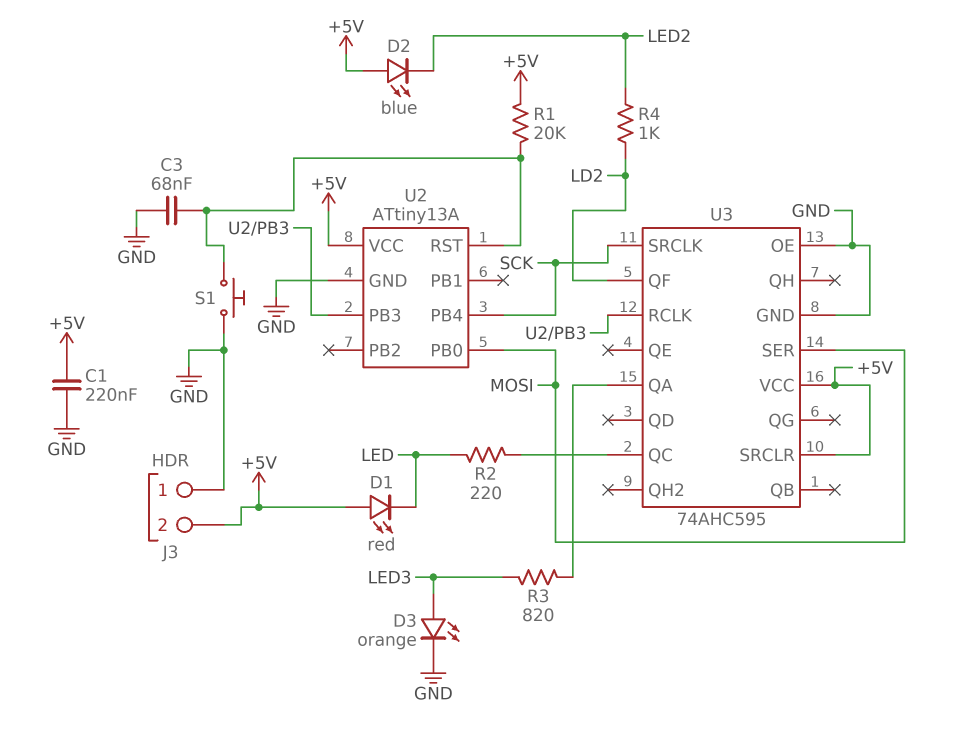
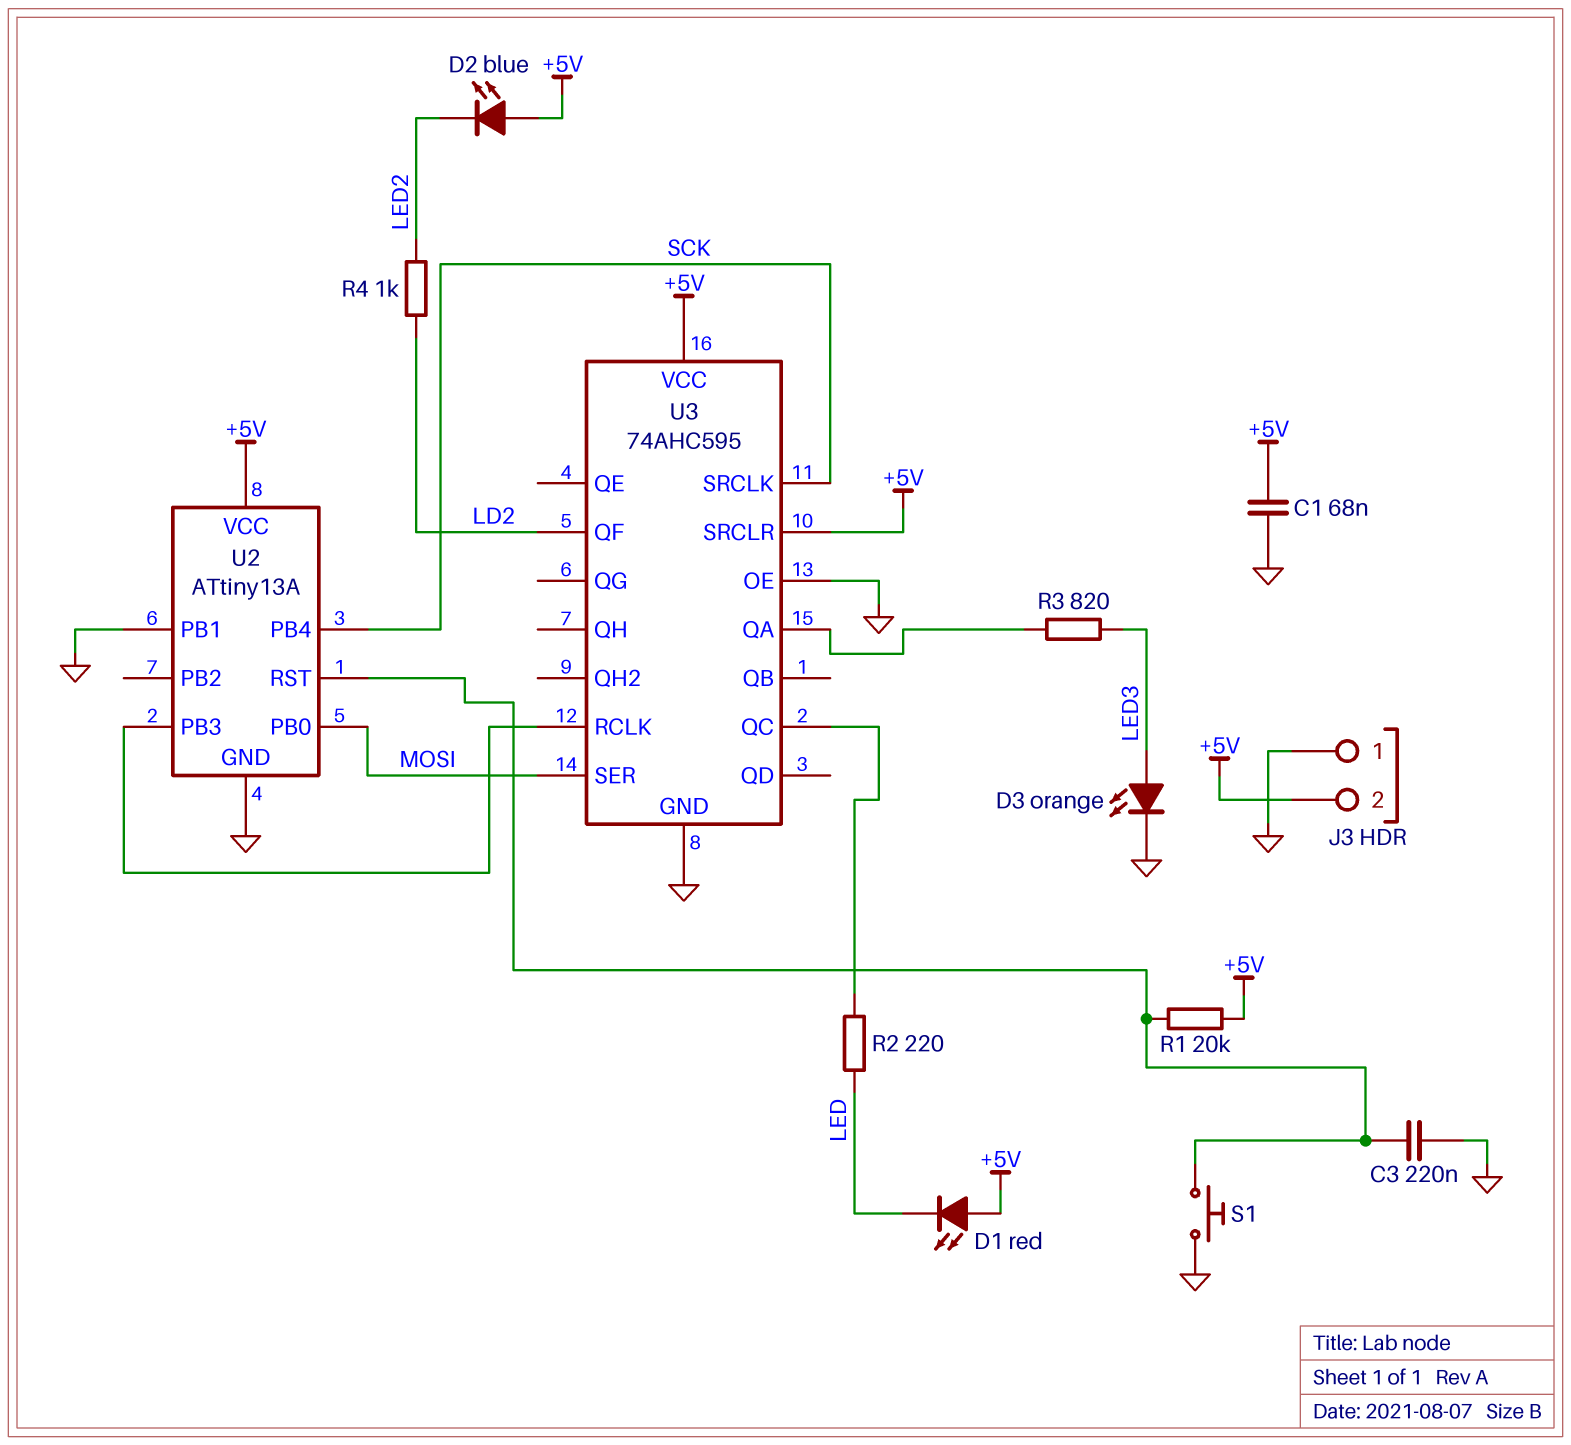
C1: 220nF (+5V, GND) -> 68nF (+5V, GND)
C3: 68nF (GND, U2/RST) -> 220nF (GND, U2/RST)
U2 pin PB1: none -> GND

